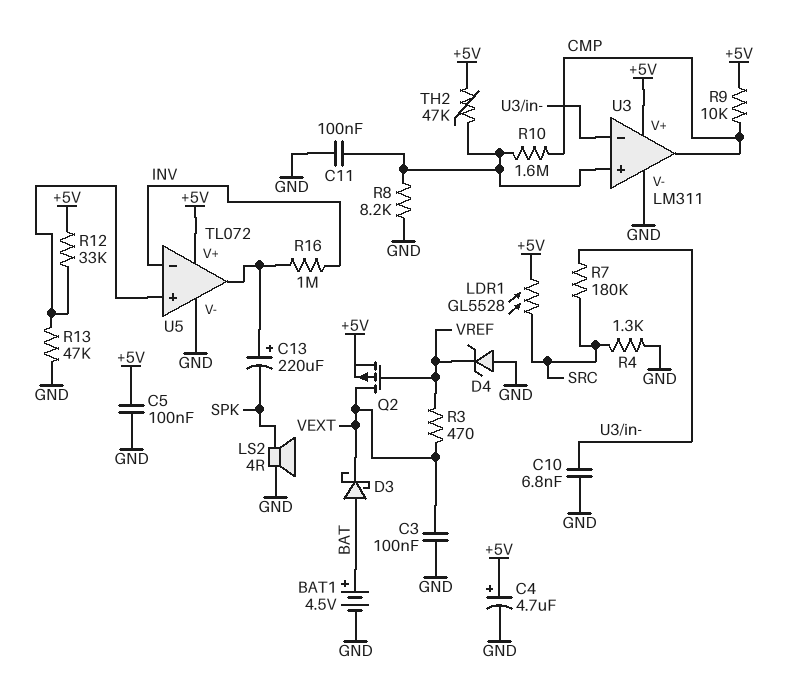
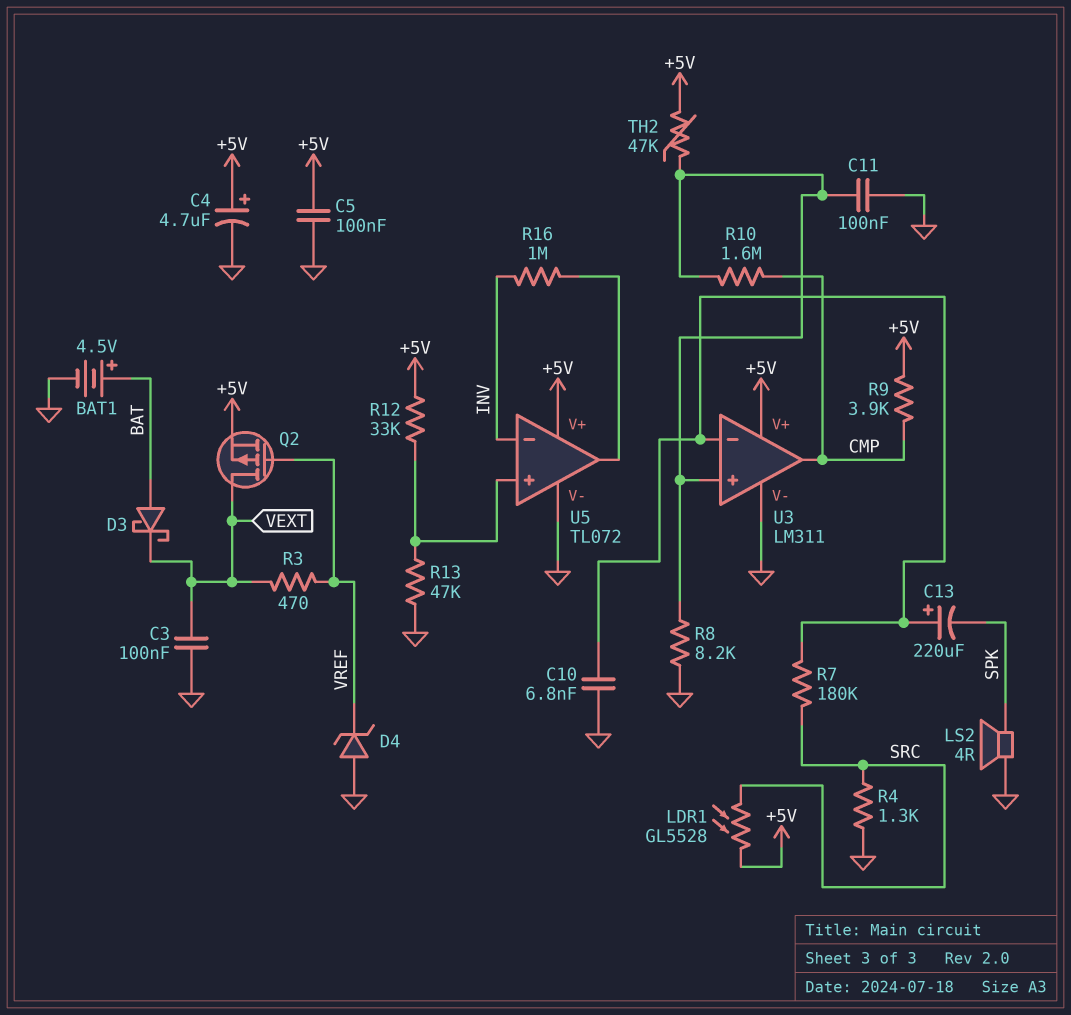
C13: 220uF (plus U5/out, minus SPK) -> 220uF (plus U3/in-, minus SPK)
R9: 10k (+5V, CMP) -> 3.9k (+5V, CMP)

